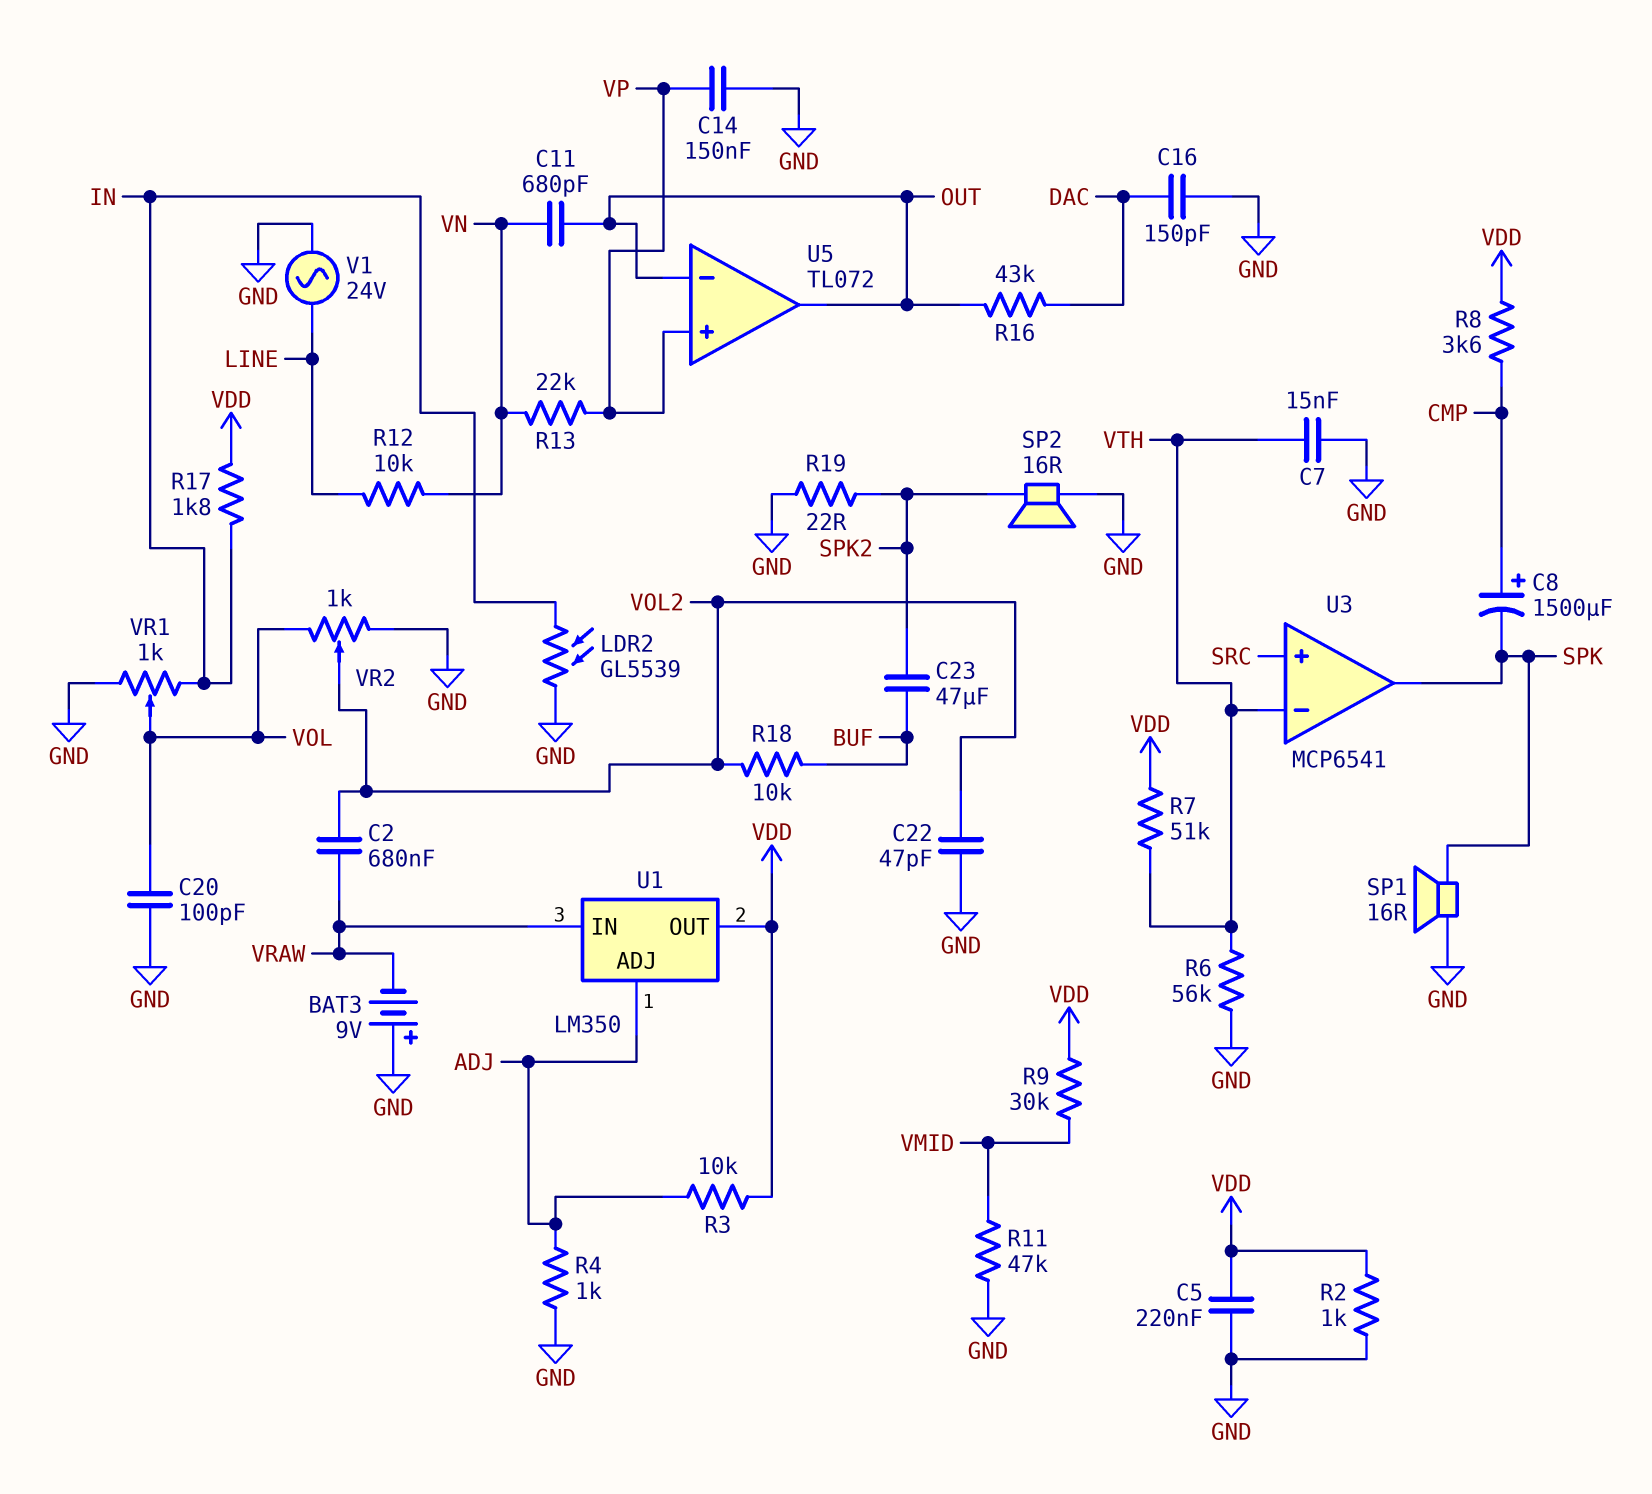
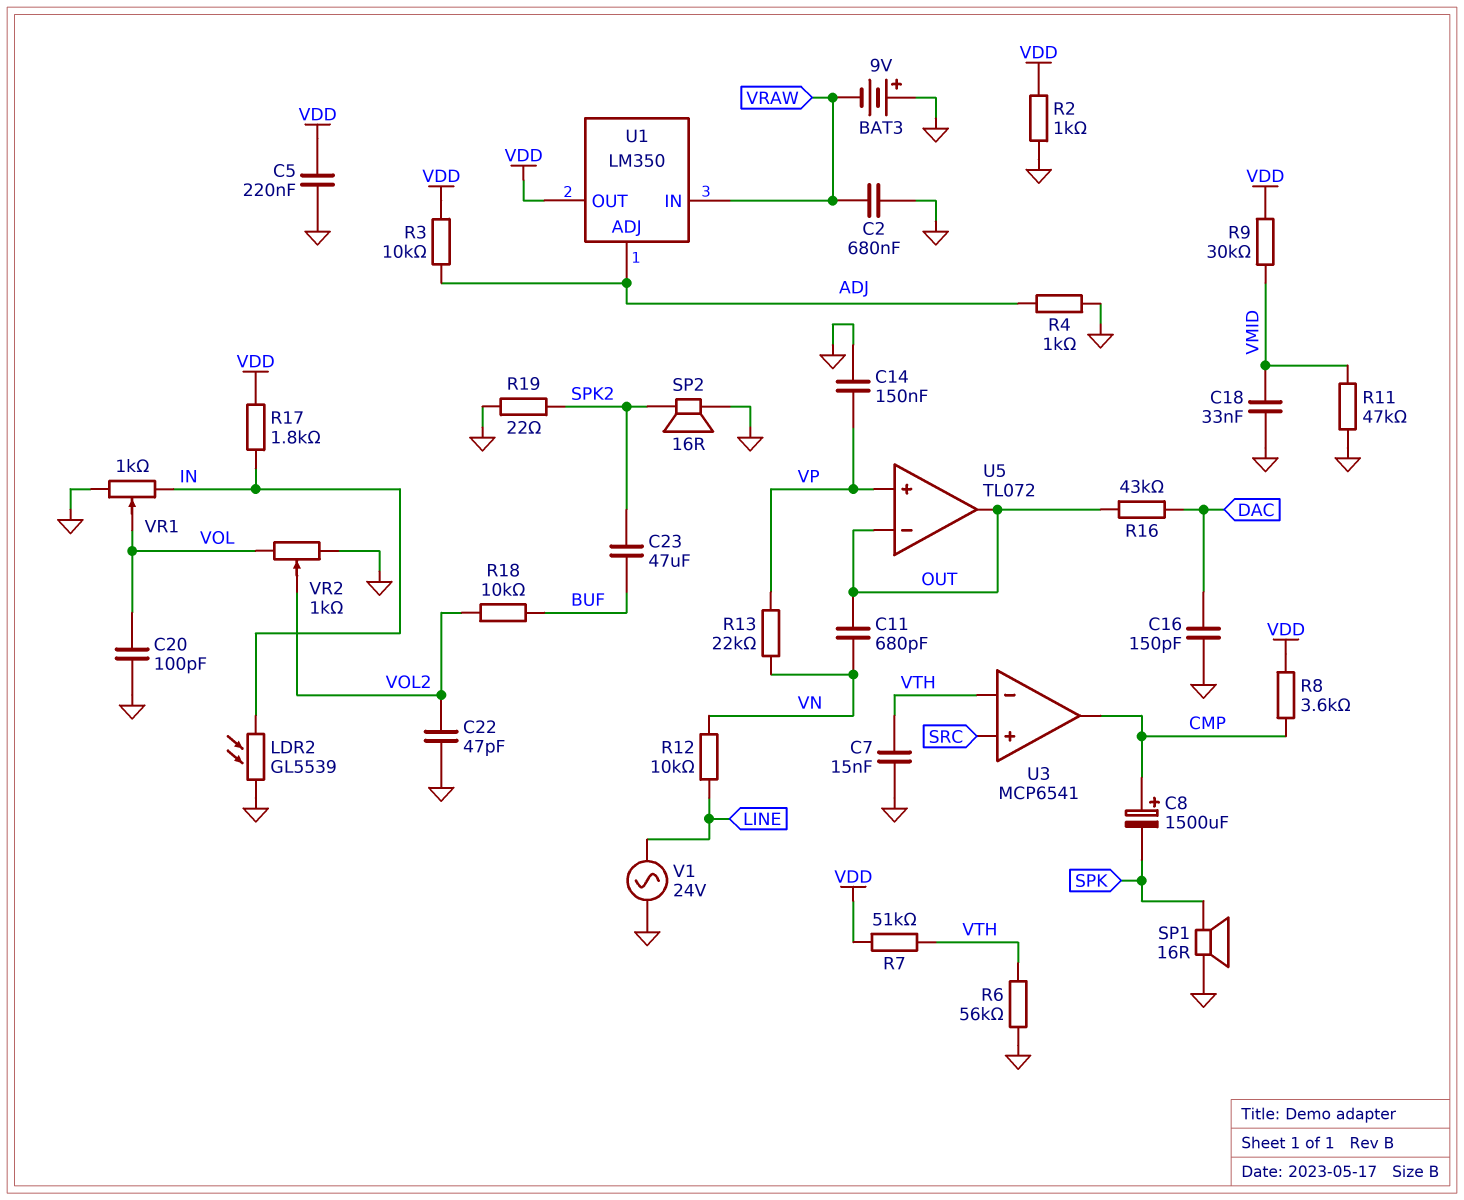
C2: 680nF (VOL2, VRAW) -> 680nF (GND, VRAW)
C18: none -> 33nF (GND, VMID)
U3 pin out: SPK -> CMP

